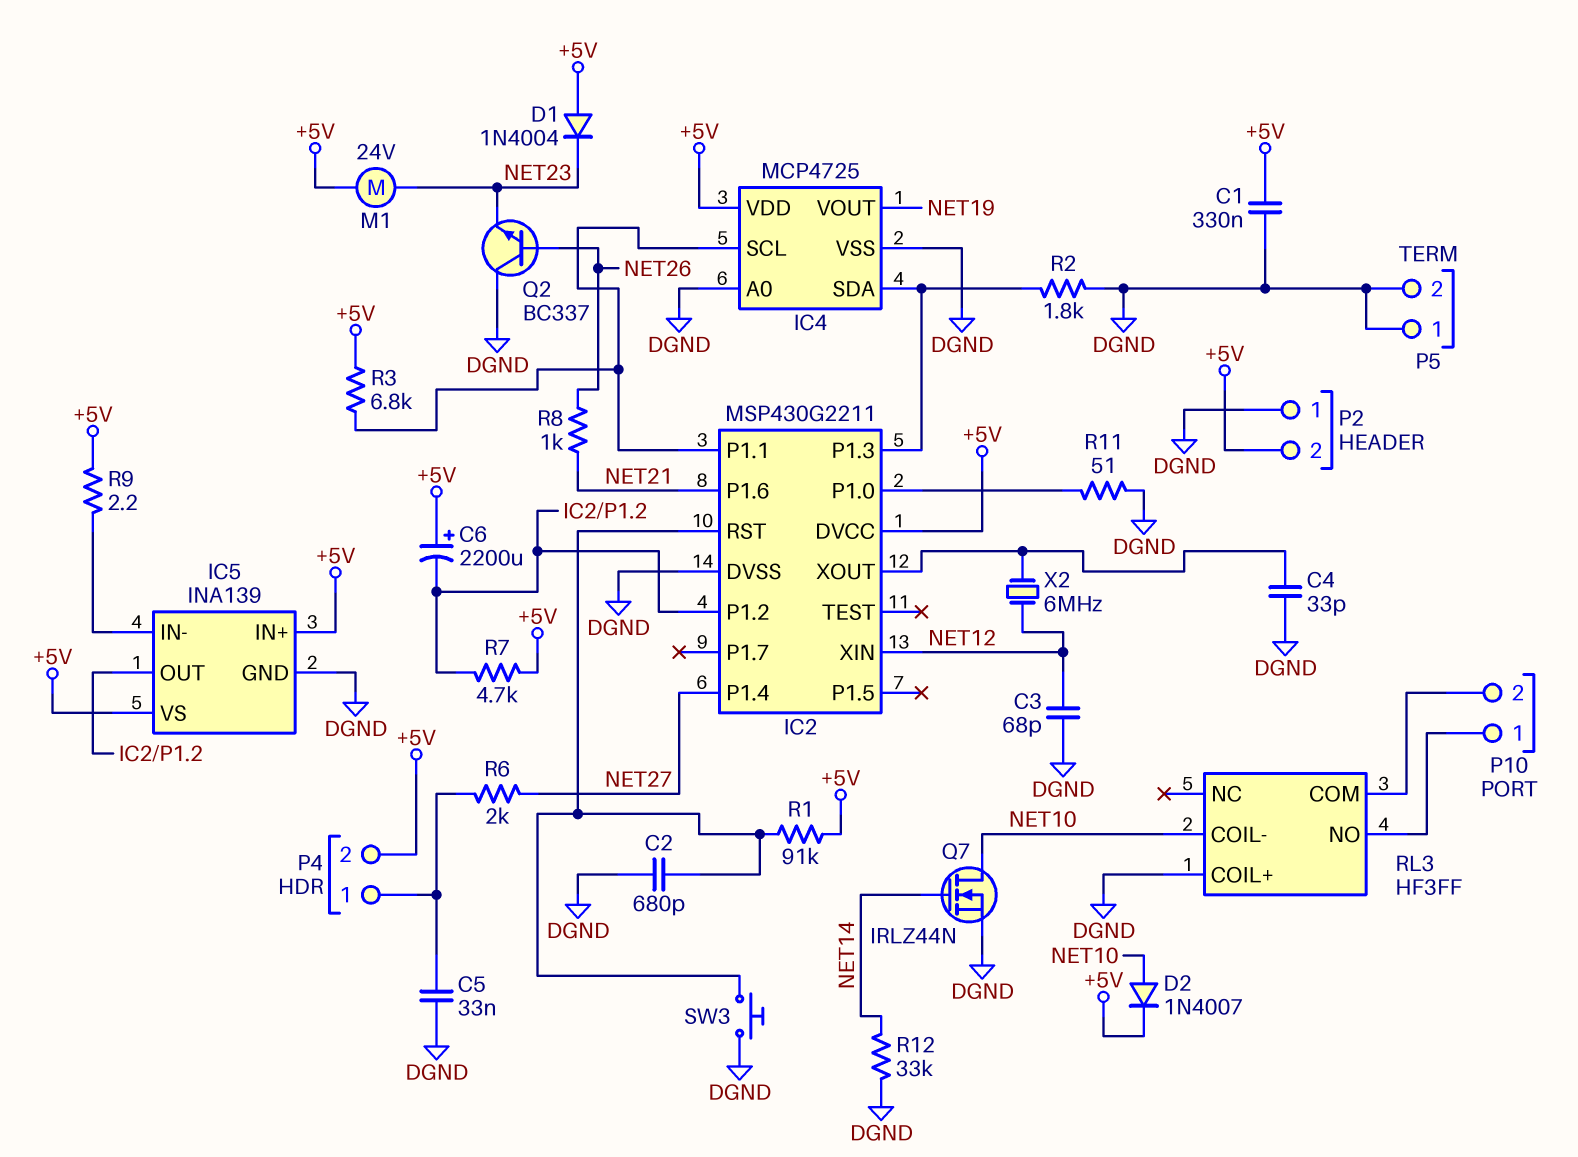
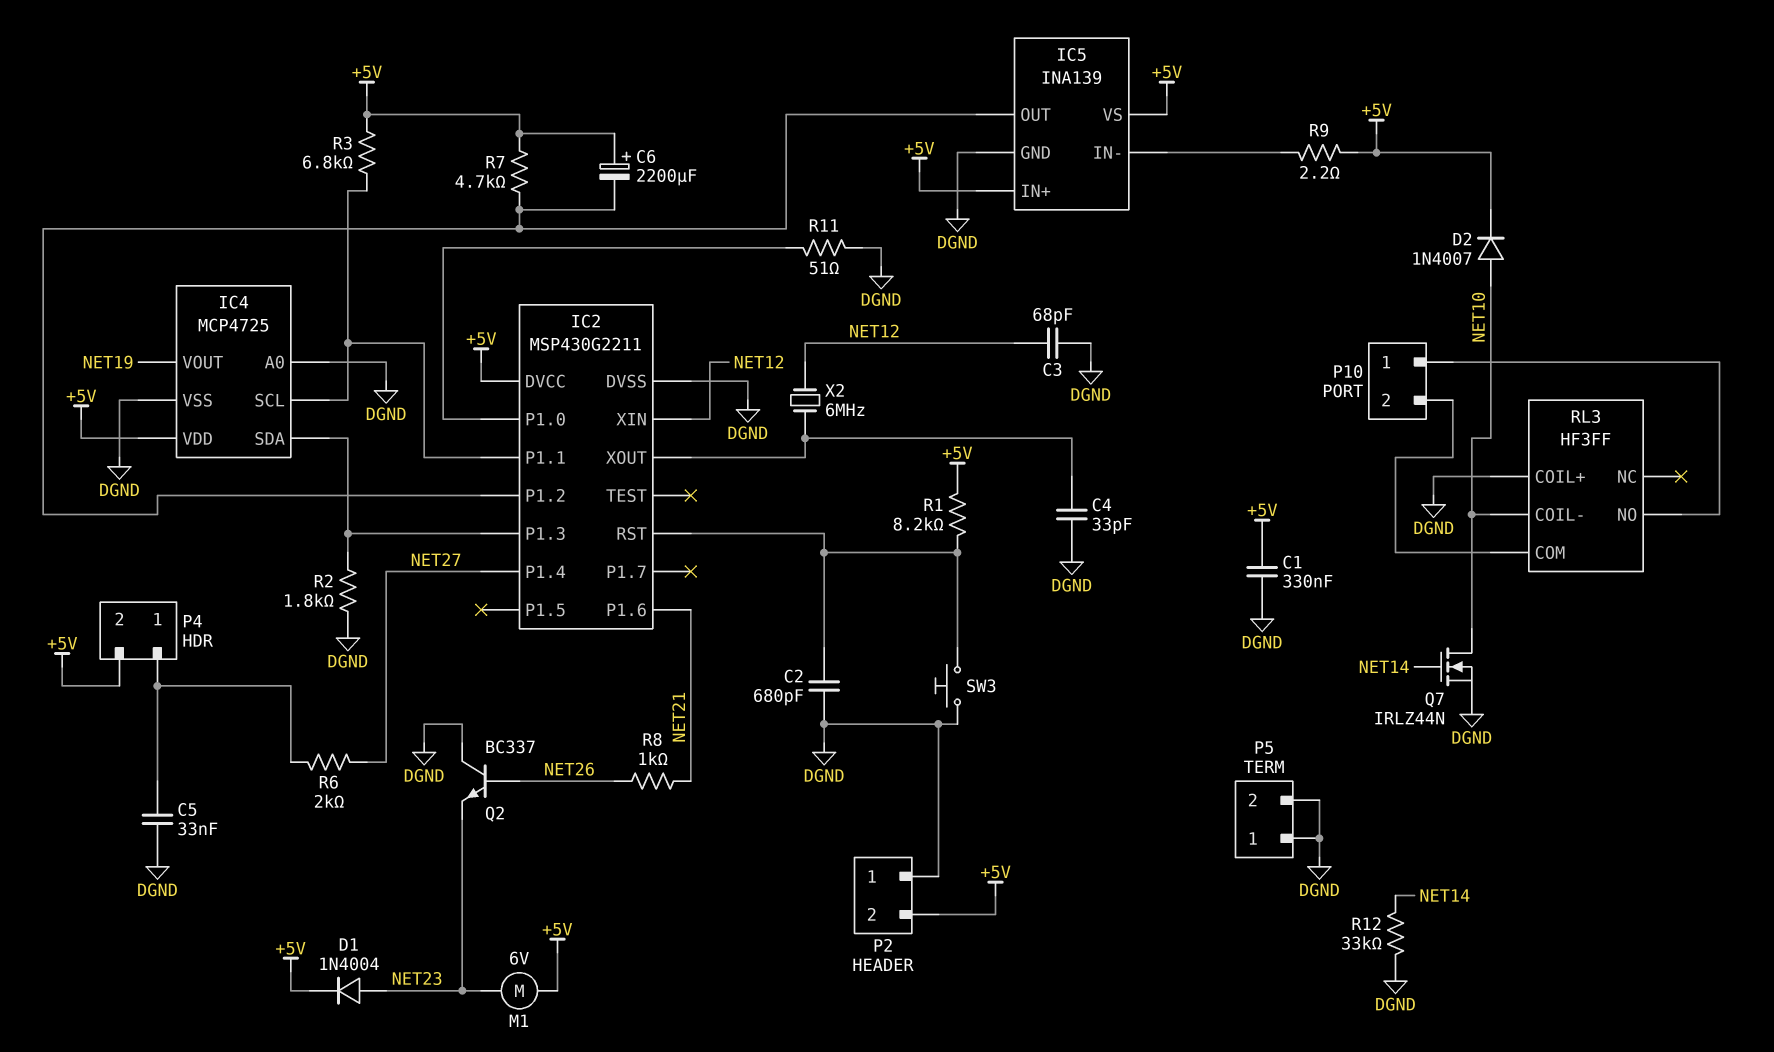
D1: diode 1N4004 (A +5V, K NET23) -> diode 1N4004 (A NET23, K +5V)
M1: motor 24V (+5V, NET23) -> motor 6V (+5V, NET23)
R1: 91k (+5V, IC2/RST) -> 8.2k (+5V, IC2/RST)

